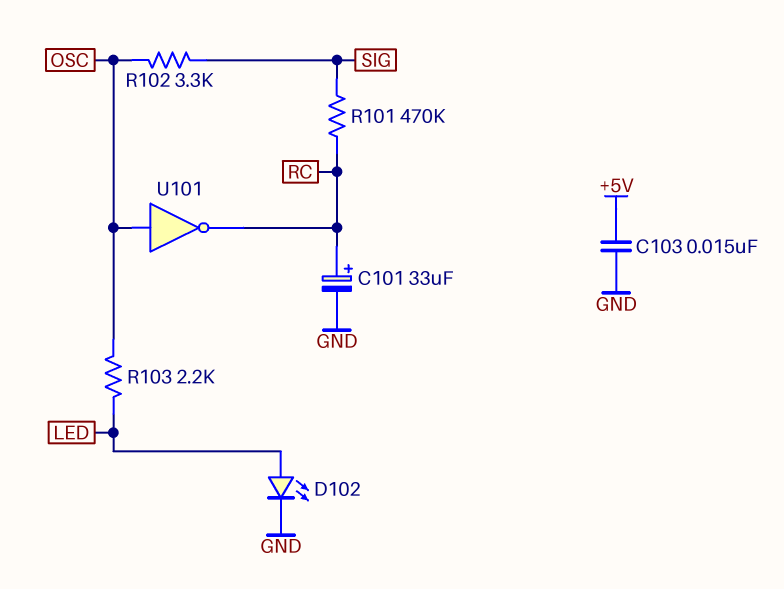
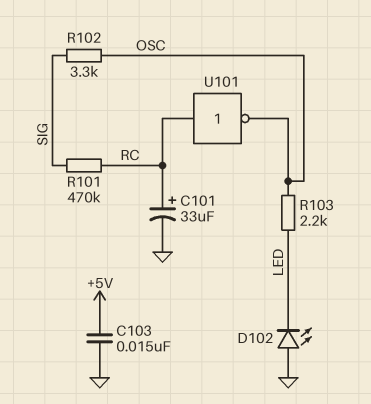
D102: LED (A LED, K GND) -> LED (A GND, K LED)
U101: NOT (in OSC, out RC) -> NOT (in RC, out OSC)

